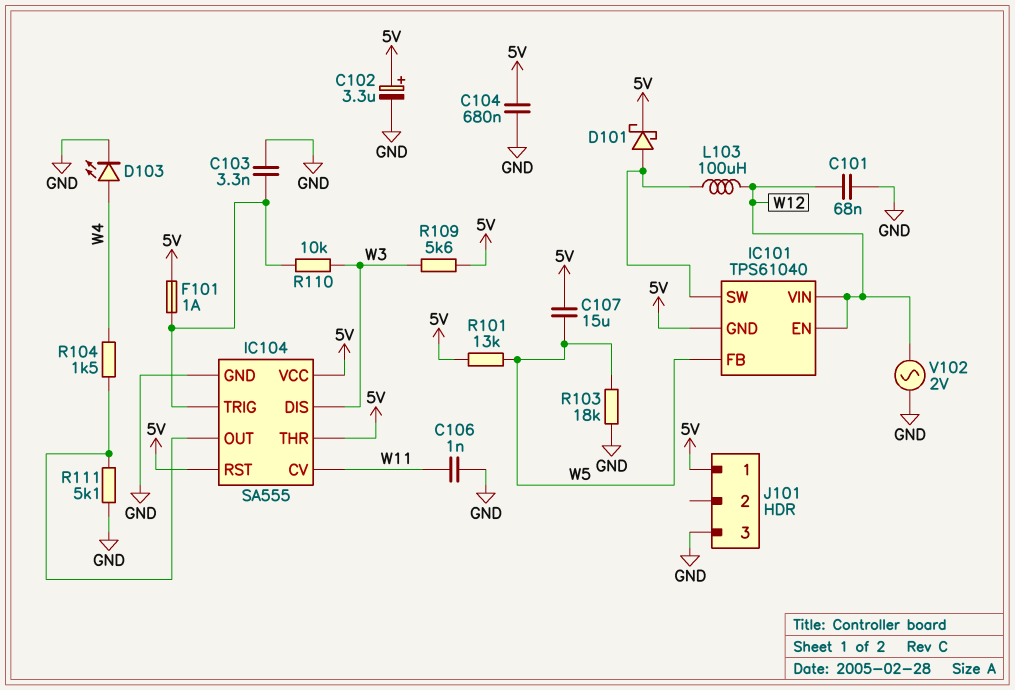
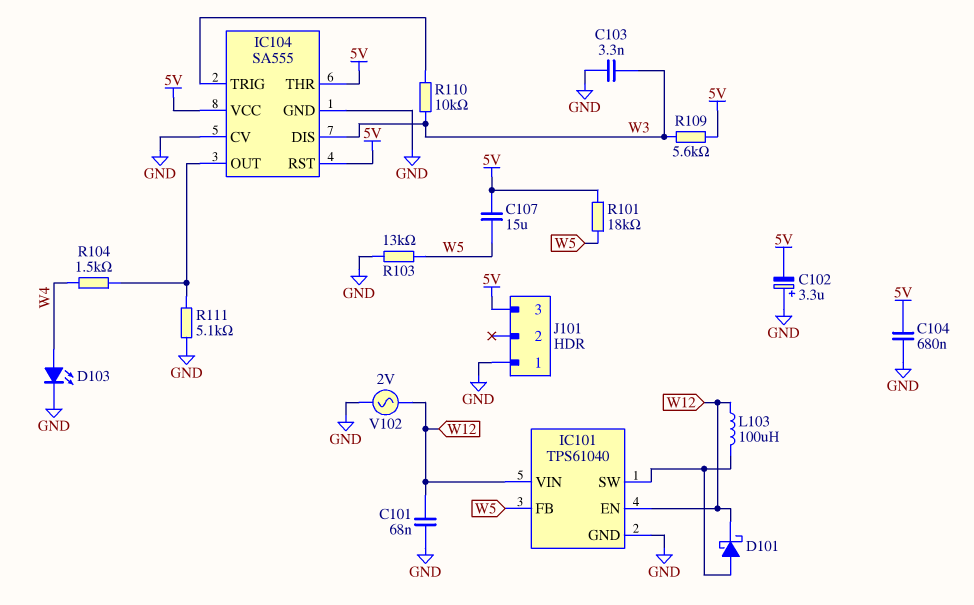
C102: 3.3uF (plus 5V, minus GND) -> 3.3uF (plus GND, minus 5V)
C103: 3.3nF (GND, IC104/TRIG) -> 3.3nF (GND, W3)
C106: 1nF (GND, W11) -> none
D101: schottky (A IC101/SW, K 5V) -> schottky (A IC101/SW, K W12)
F101: 1A (5V, IC104/TRIG) -> none
IC101 pin GND: 5V -> GND
IC104 pin CV: W11 -> GND
J101 pin 1: 5V -> GND
J101 pin 3: GND -> 5V
R101: 13k (5V, W5) -> 18k (5V, W5)
R103: 18k (GND, W5) -> 13k (GND, W5)

